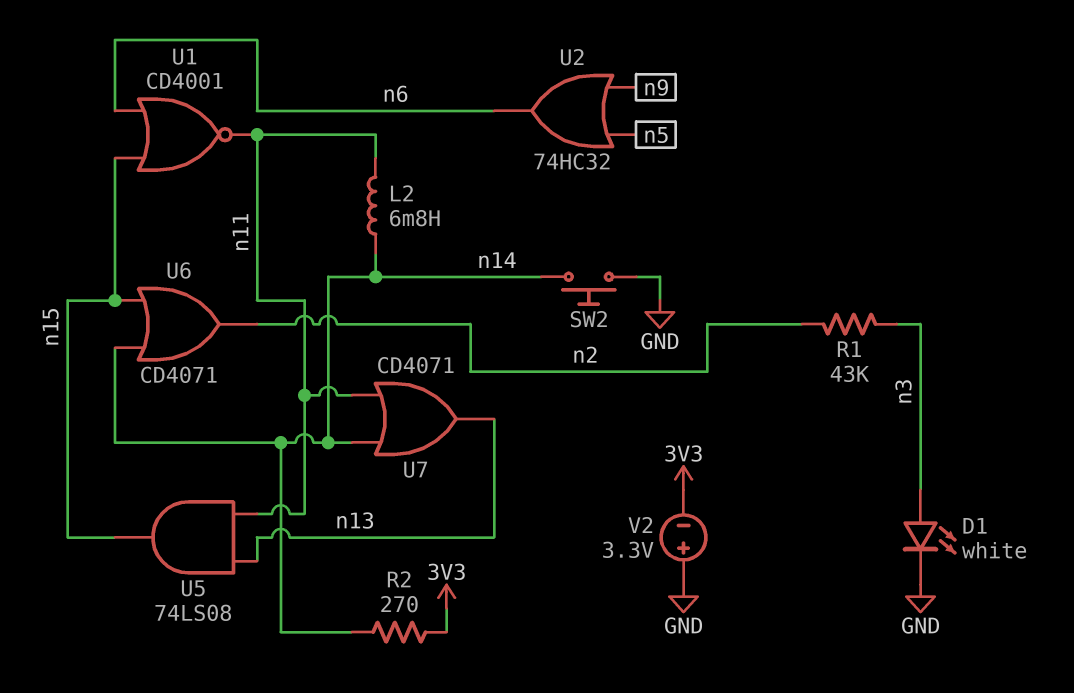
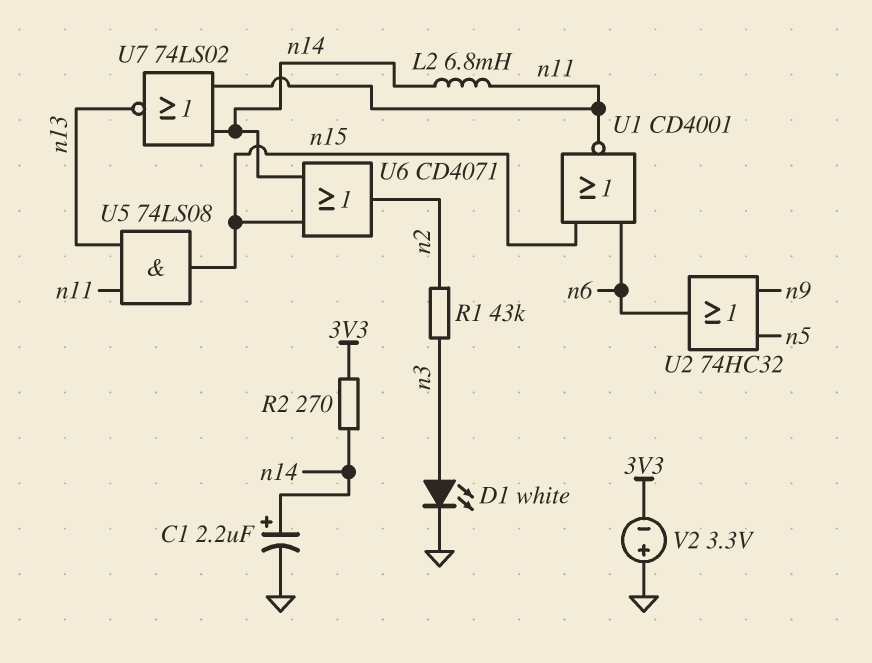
C1: none -> 2.2uF (plus n14, minus GND)
SW2: button (GND, n14) -> none
U7: OR CD4071 (in n11, in n14, out n13) -> NOR 74LS02 (in n11, in n14, out n13)

